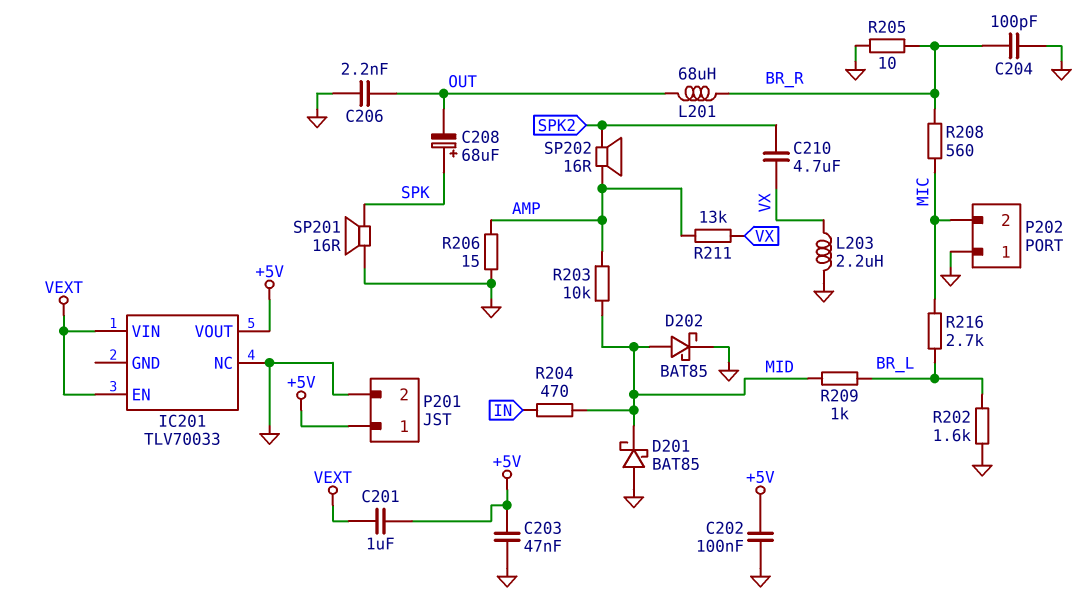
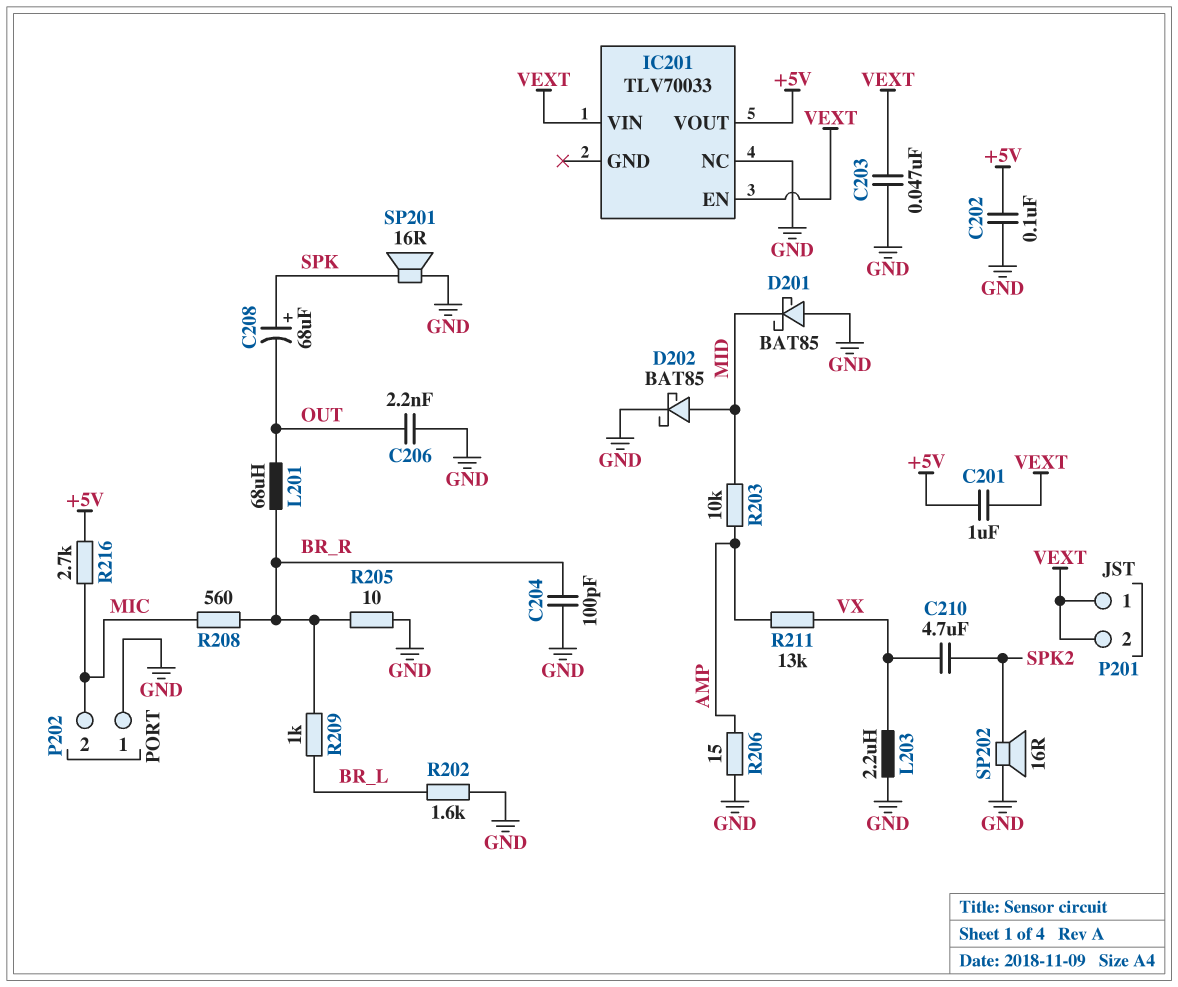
C203: 47nF (+5V, GND) -> 47nF (GND, VEXT)
P201 pin 1: +5V -> VEXT
P201 pin 2: GND -> VEXT
R204: 470 (IN, MID) -> none
R209: 1k (BR_L, MID) -> 1k (BR_L, BR_R)
R216: 2.7k (BR_L, MIC) -> 2.7k (+5V, MIC)
SP202: speaker 16R (AMP, SPK2) -> speaker 16R (GND, SPK2)

